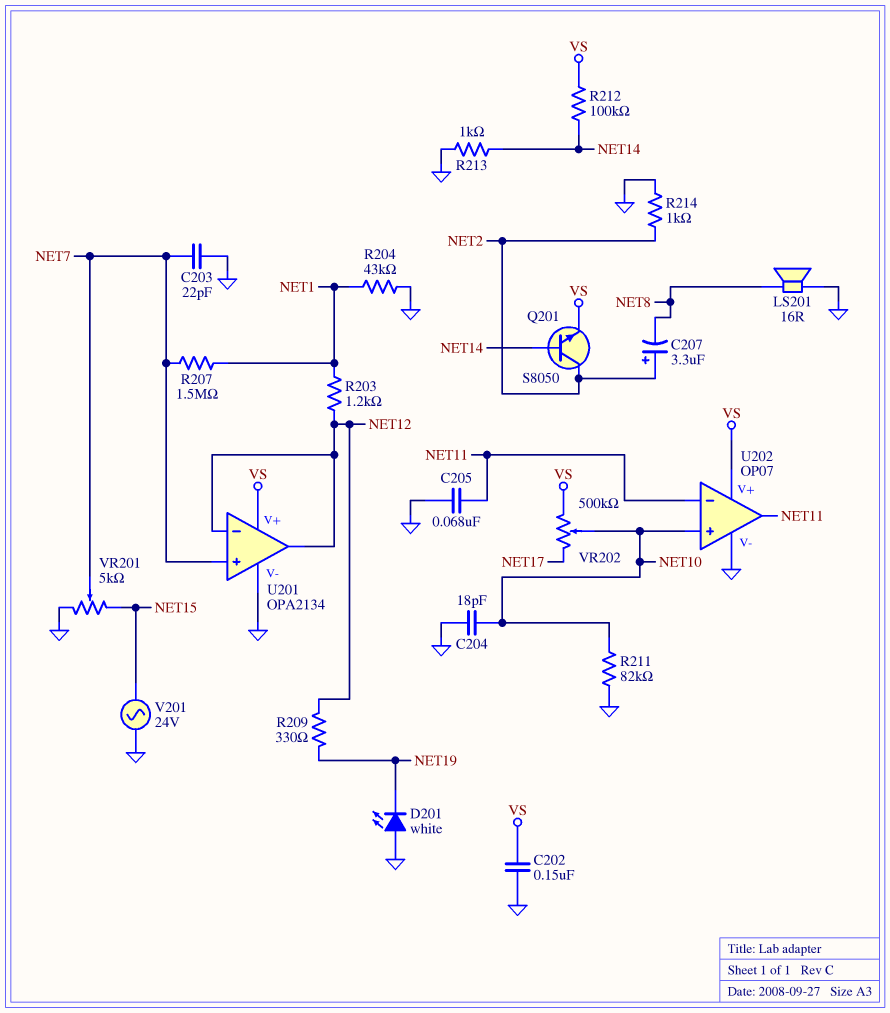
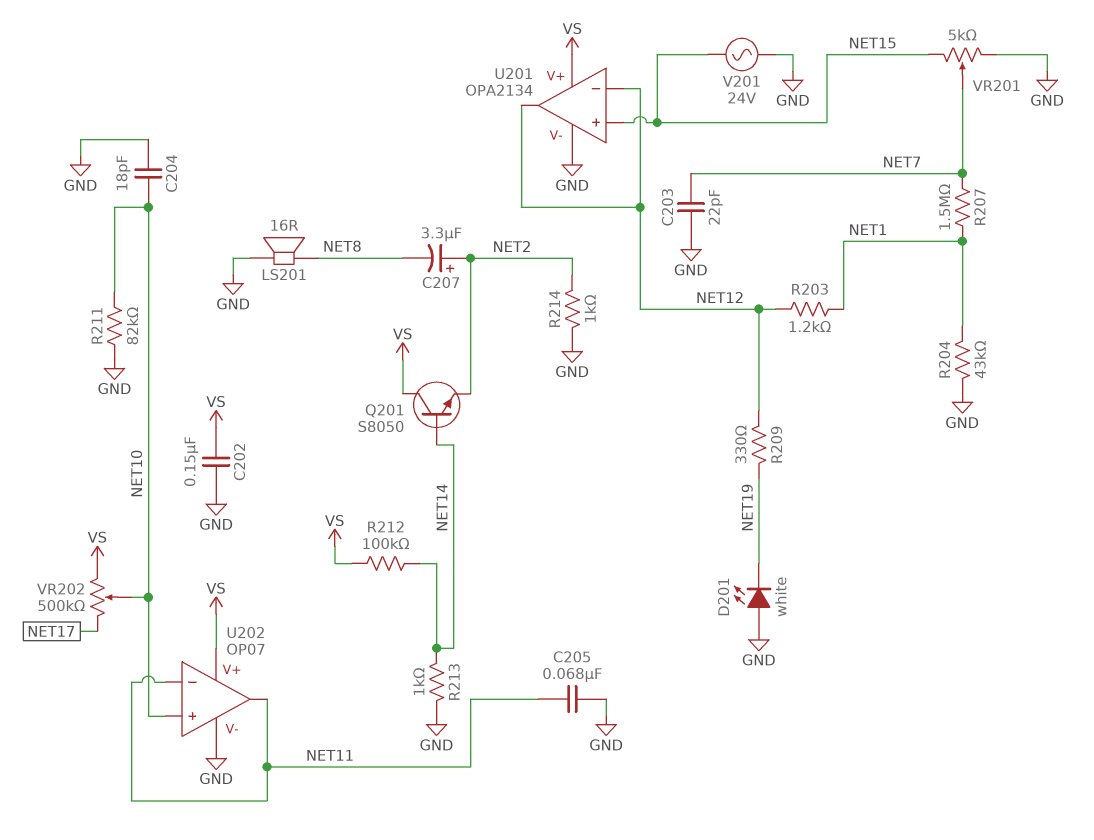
Q201: NPN S8050 (B NET14, C NET2, E VS) -> NPN S8050 (B NET14, C VS, E NET2)
U201 pin in+: NET7 -> NET15

